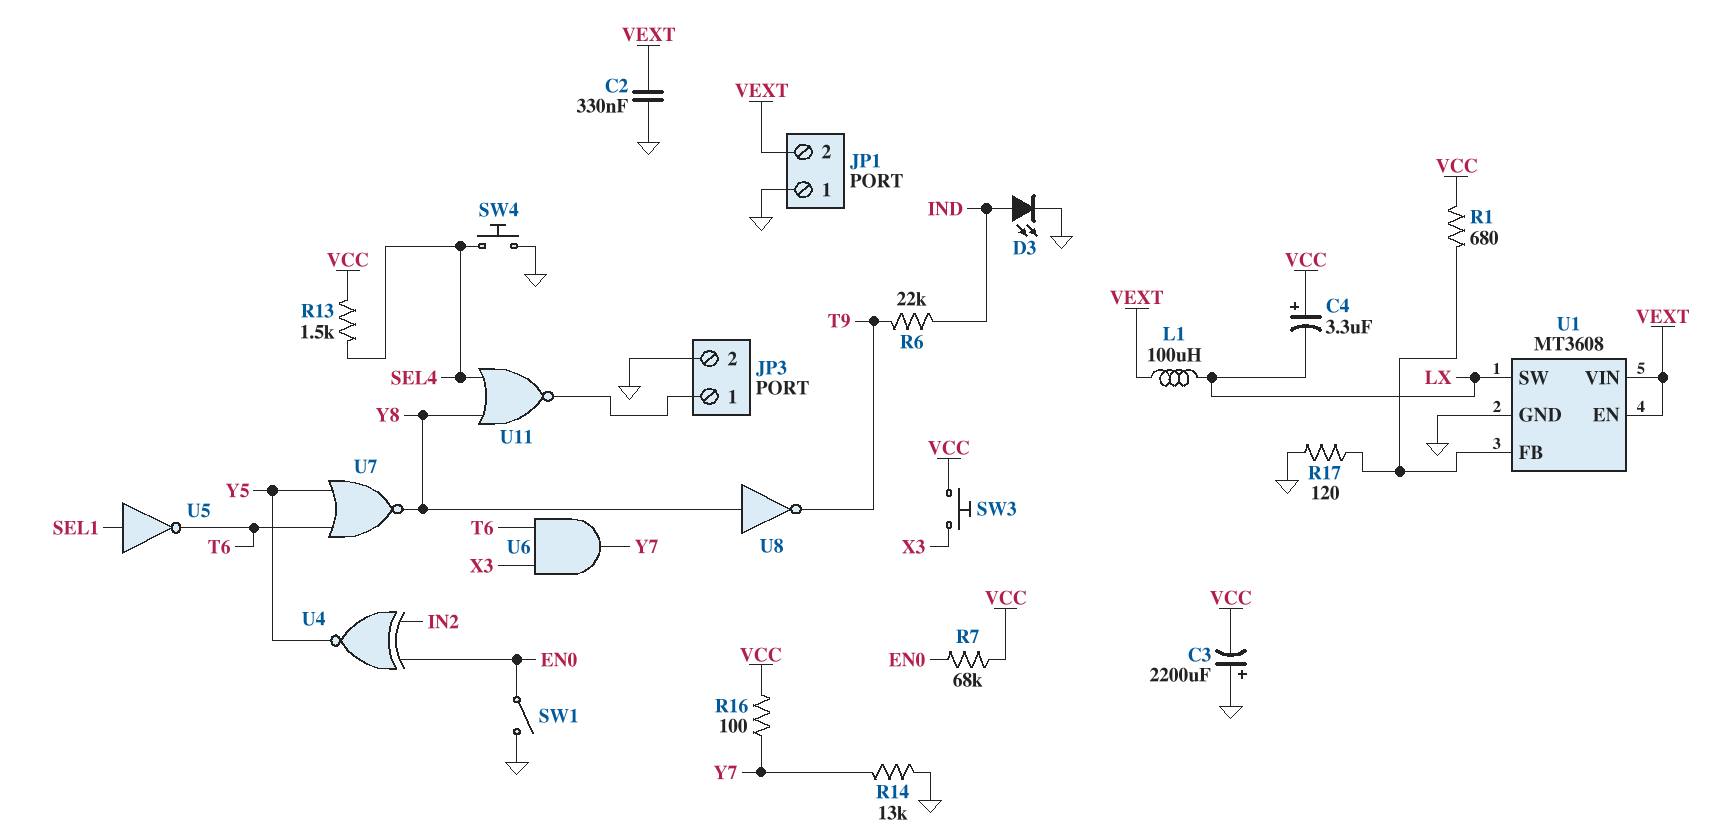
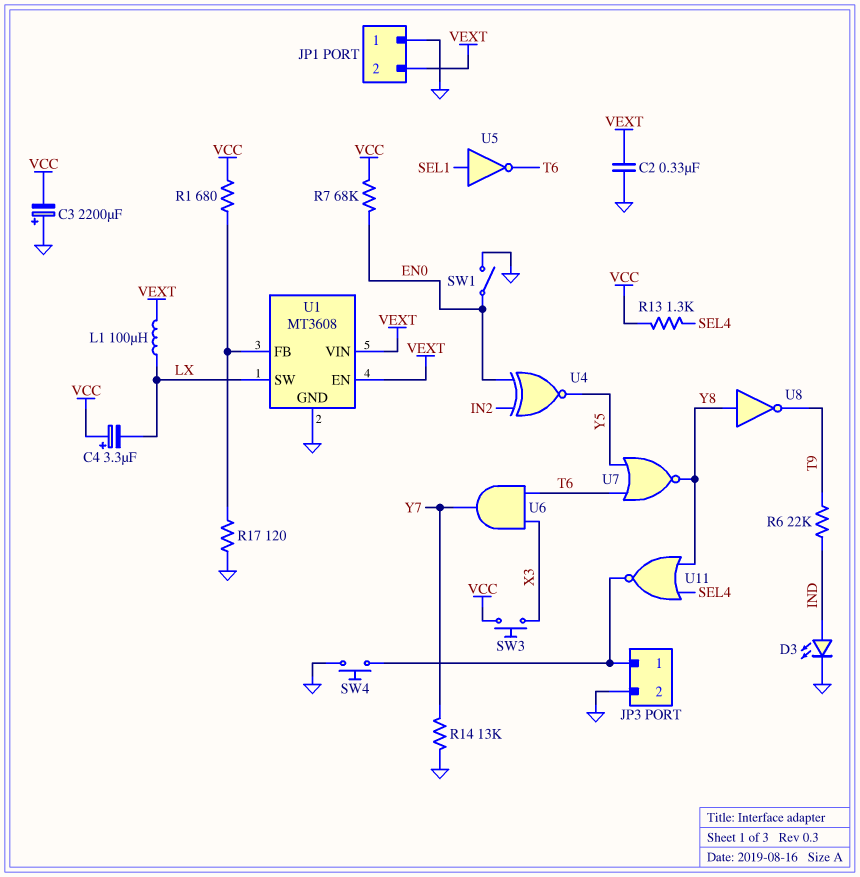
R13: 1.5k (SEL4, VCC) -> 1.3k (SEL4, VCC)
R16: 100 (VCC, Y7) -> none
SW4: button (GND, SEL4) -> button (GND, JP3/1)

